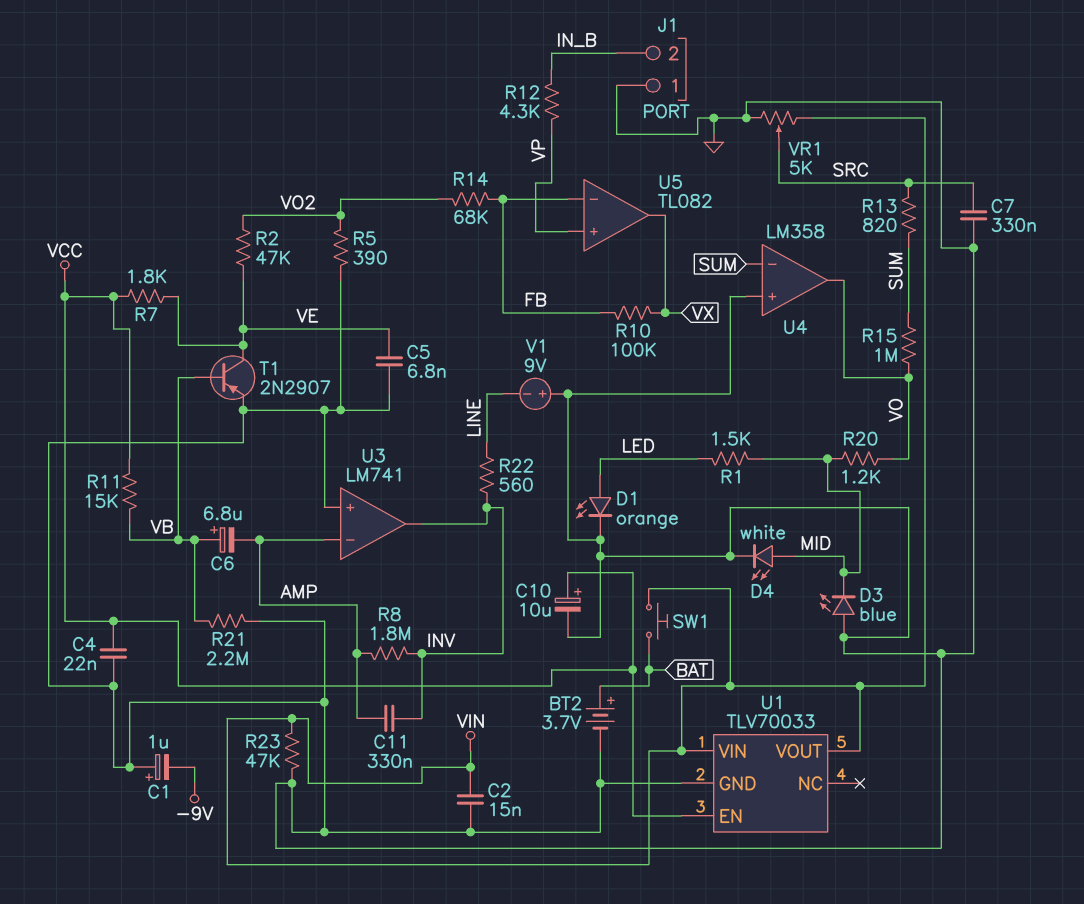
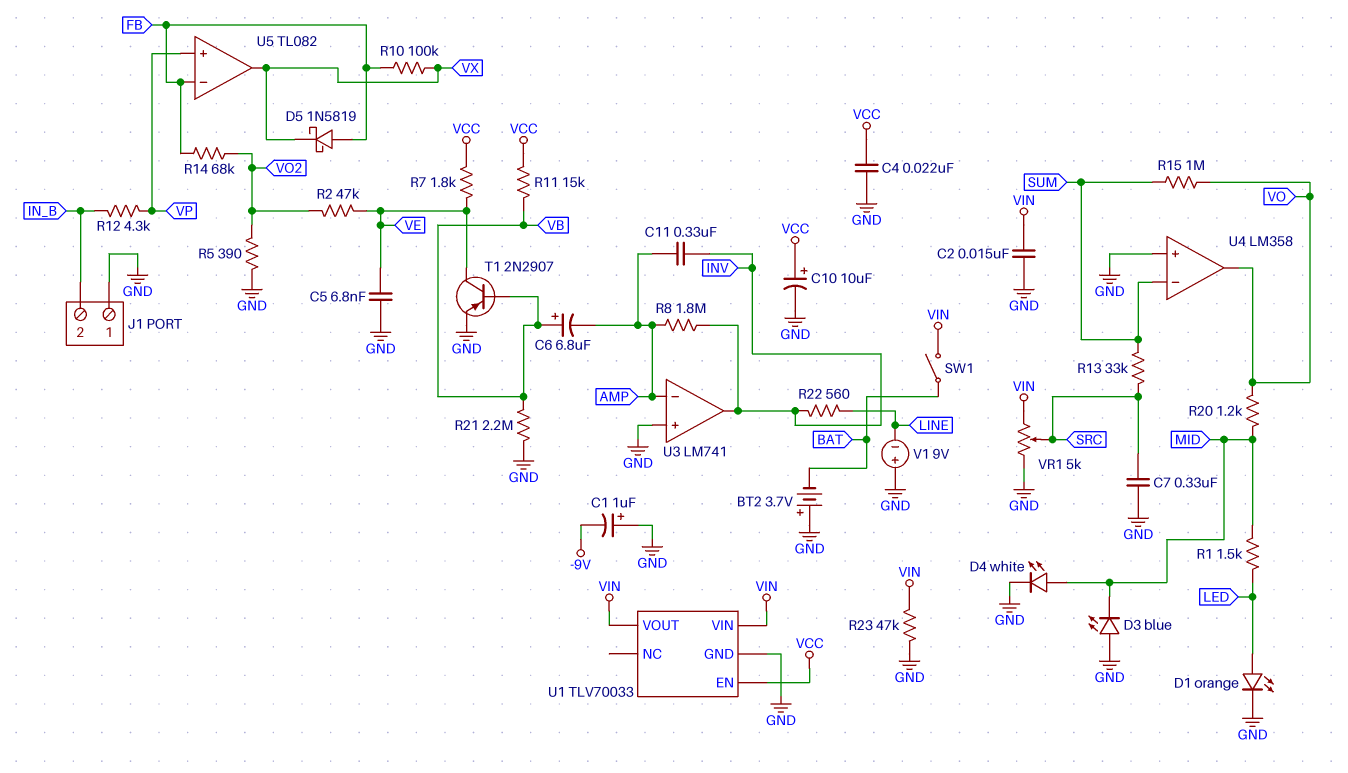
BT2: 3.7V (plus BAT, minus GND) -> 3.7V (plus GND, minus BAT)
D5: none -> schottky 1N5819 (A FB, K VX)
R13: 820 (SRC, SUM) -> 33k (SRC, SUM)
SW1: button (BAT, VIN) -> switch (BAT, VIN)

